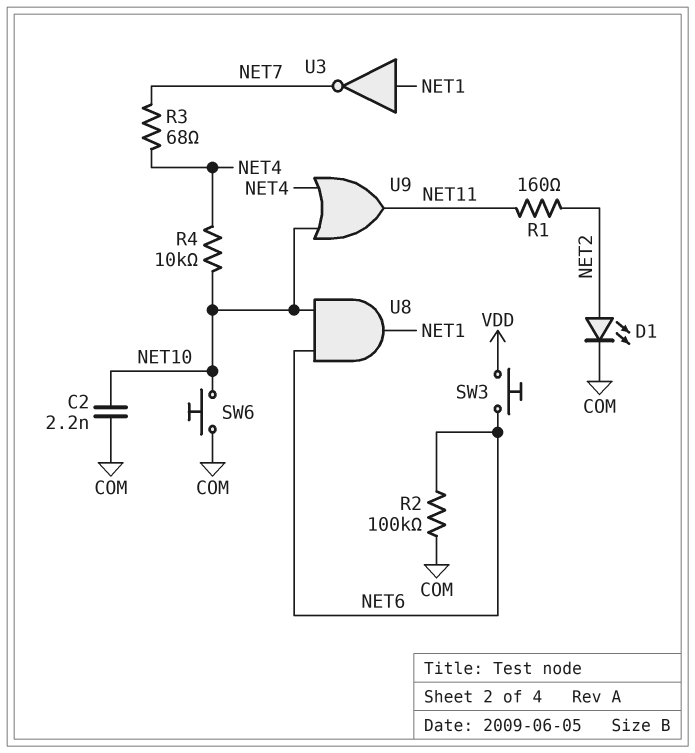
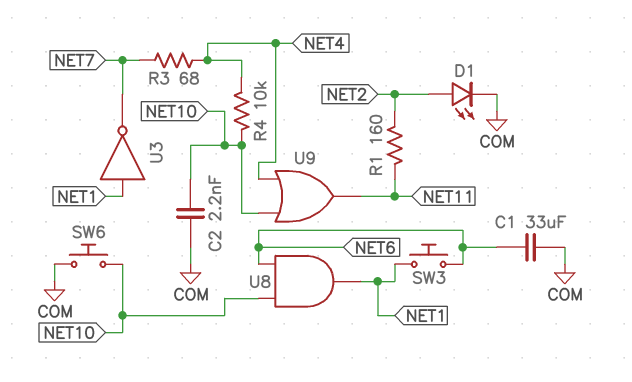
C1: none -> 33uF (COM, NET6)
R2: 100k (COM, NET6) -> none
SW3: button (NET6, VDD) -> button (NET1, NET6)

